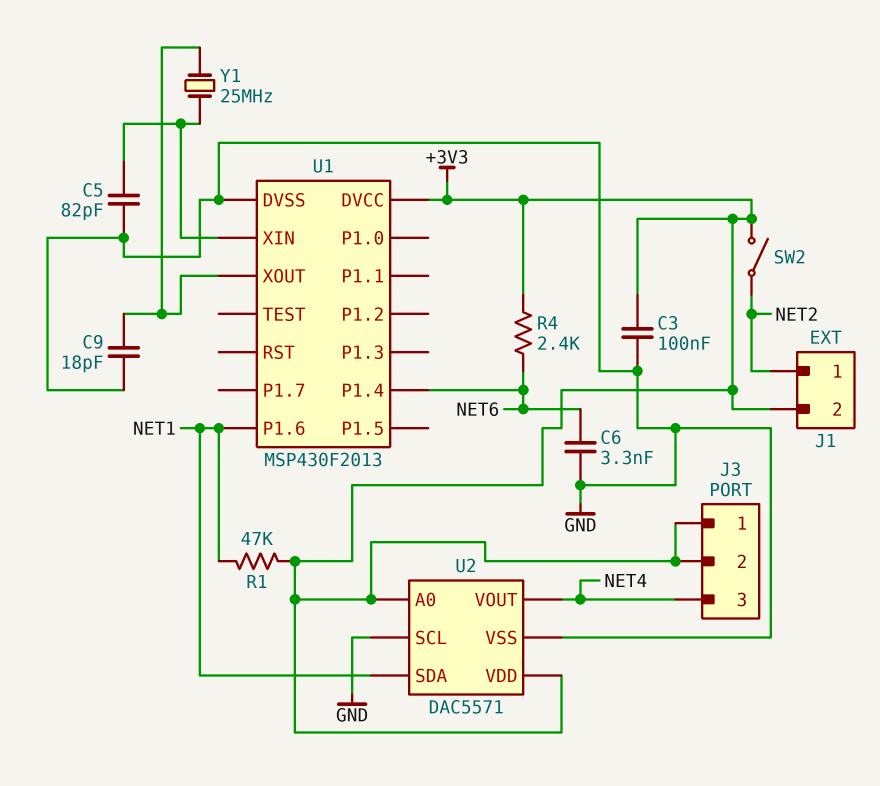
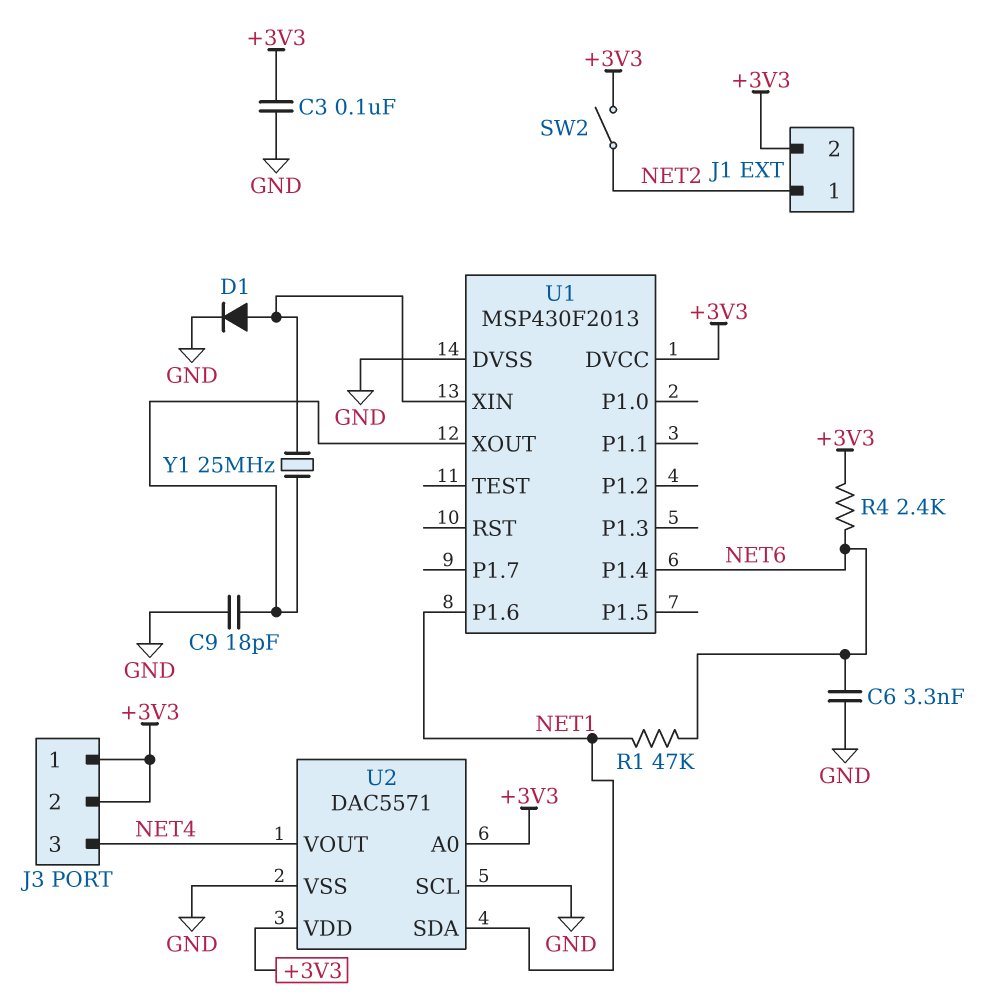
C5: 82pF (GND, U1/XIN) -> none
D1: none -> diode (A U1/XIN, K GND)
R1: 47k (+3V3, NET1) -> 47k (NET1, NET6)

